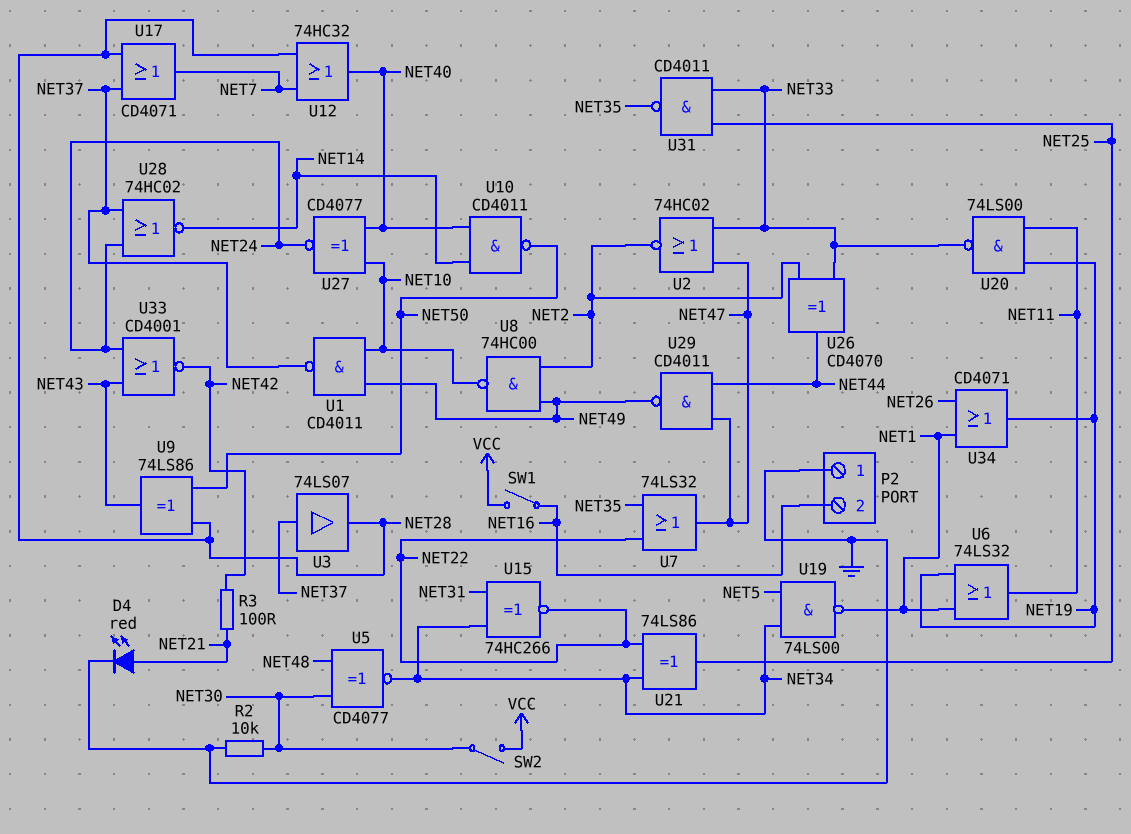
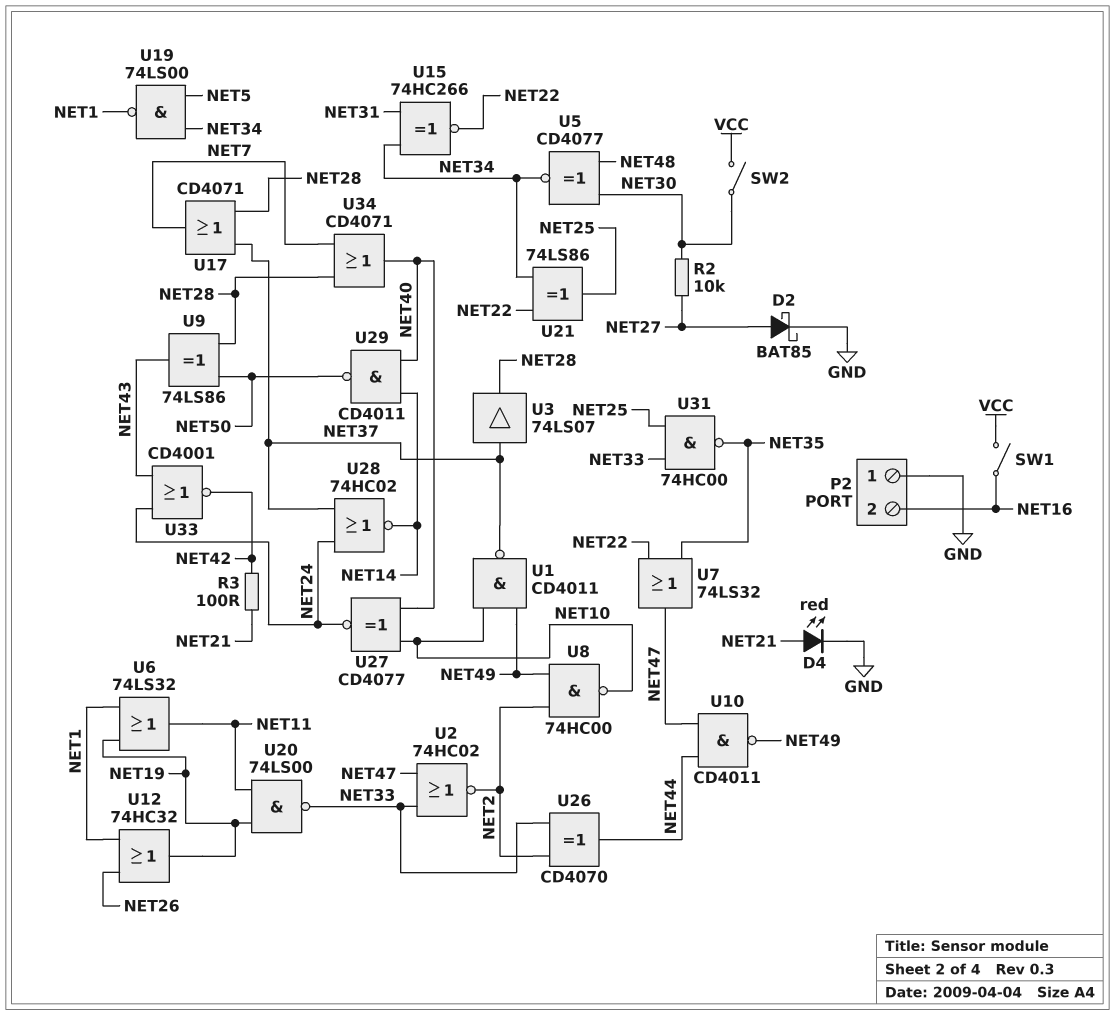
D2: none -> schottky BAT85 (A NET27, K GND)
R2: 10k (GND, NET30) -> 10k (NET27, NET30)
U10: NAND CD4011 (in NET14, in NET40, out NET50) -> NAND CD4011 (in NET44, in NET47, out NET49)
U12: OR 74HC32 (in NET7, in NET28, out NET40) -> OR 74HC32 (in NET1, in NET26, out NET19)
U29: NAND CD4011 (in NET44, in NET47, out NET49) -> NAND CD4011 (in NET14, in NET40, out NET50)
U31: NAND CD4011 (in NET25, in NET33, out NET35) -> NAND 74HC00 (in NET25, in NET33, out NET35)
U34: OR CD4071 (in NET1, in NET26, out NET19) -> OR CD4071 (in NET7, in NET28, out NET40)

